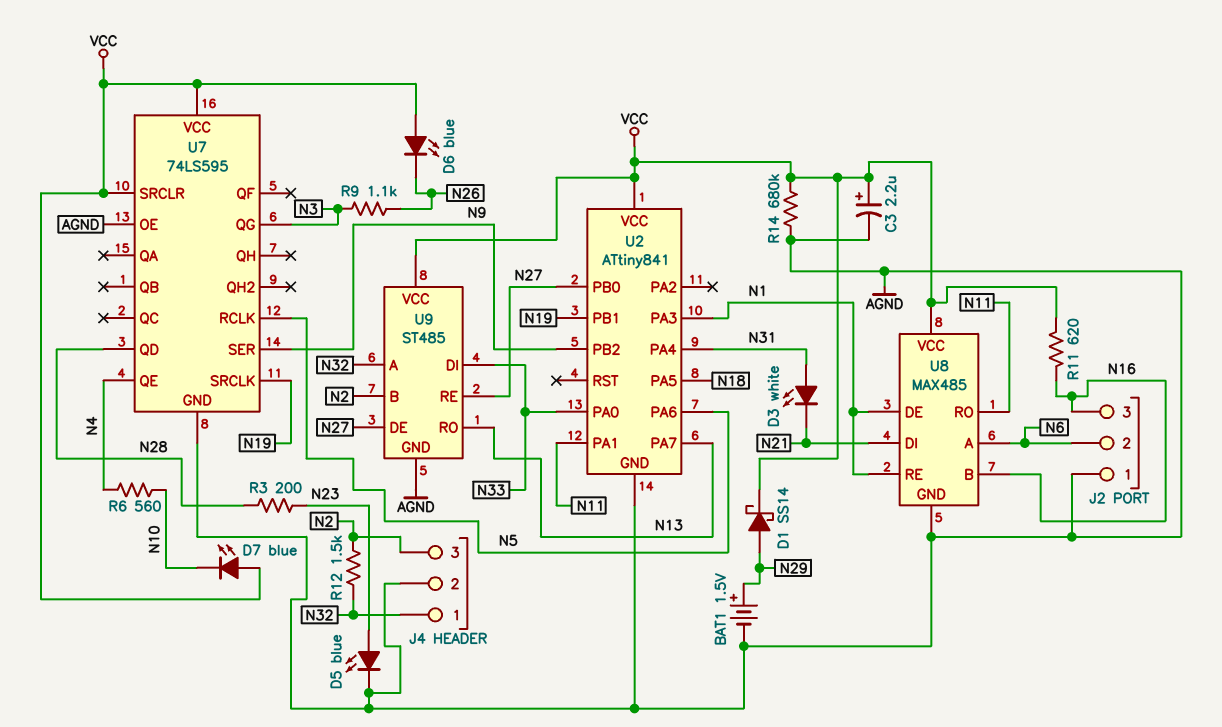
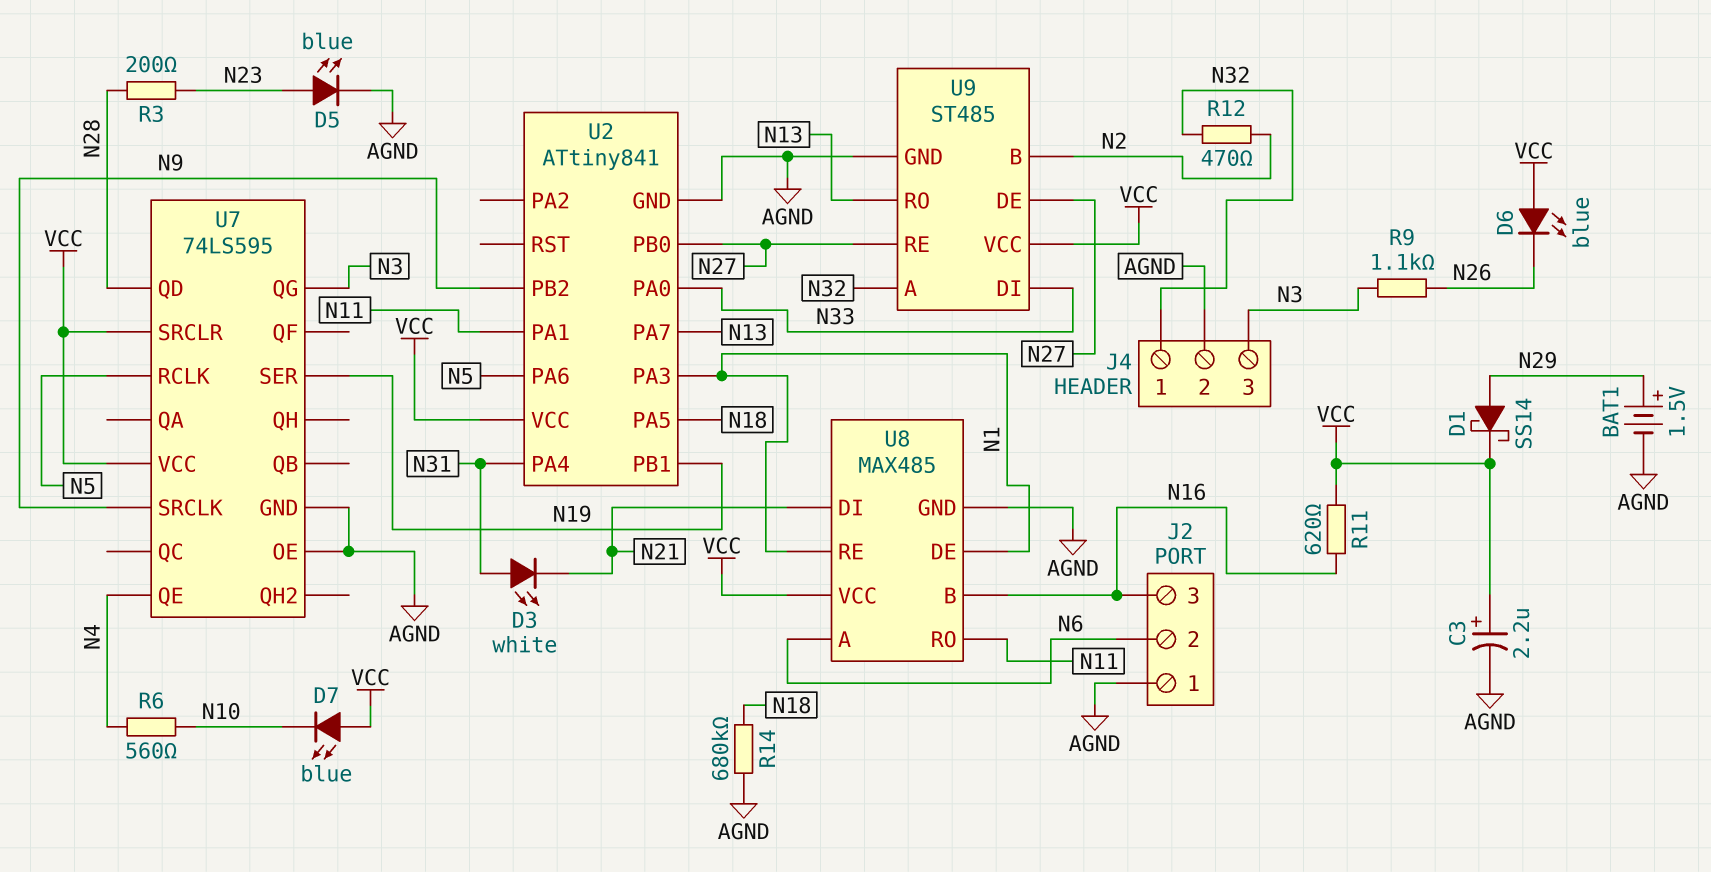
J4 pin 3: N2 -> N3
R12: 1.5k (N2, N32) -> 470 (N2, N32)
R14: 680k (AGND, VCC) -> 680k (AGND, N18)
U7 pin SER: N9 -> N19
U7 pin SRCLK: N19 -> N9

